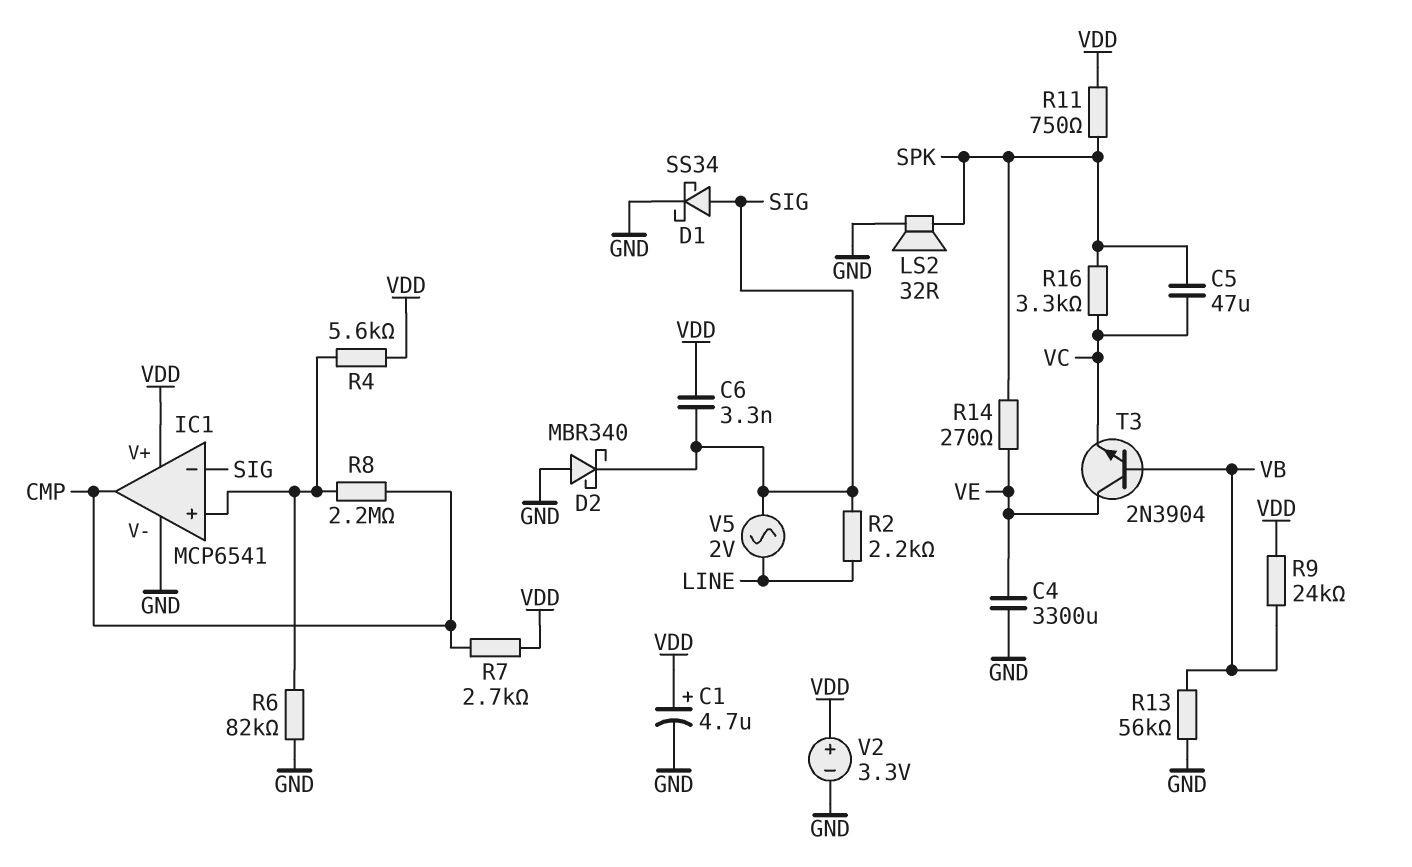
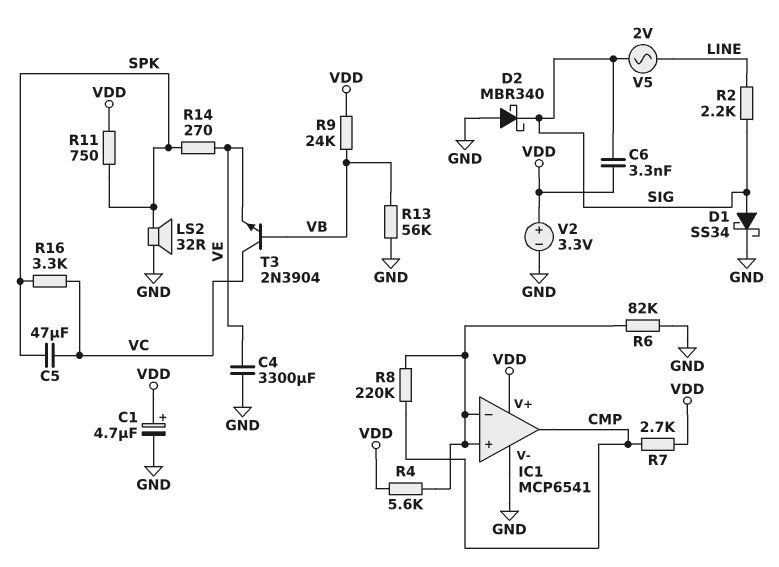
IC1 pin in-: SIG -> IC1/in+
R8: 2.2M (CMP, IC1/in+) -> 220k (CMP, IC1/in+)
T3: NPN 2N3904 (B VB, C VE, E VC) -> NPN 2N3904 (B VB, C VC, E VE)

